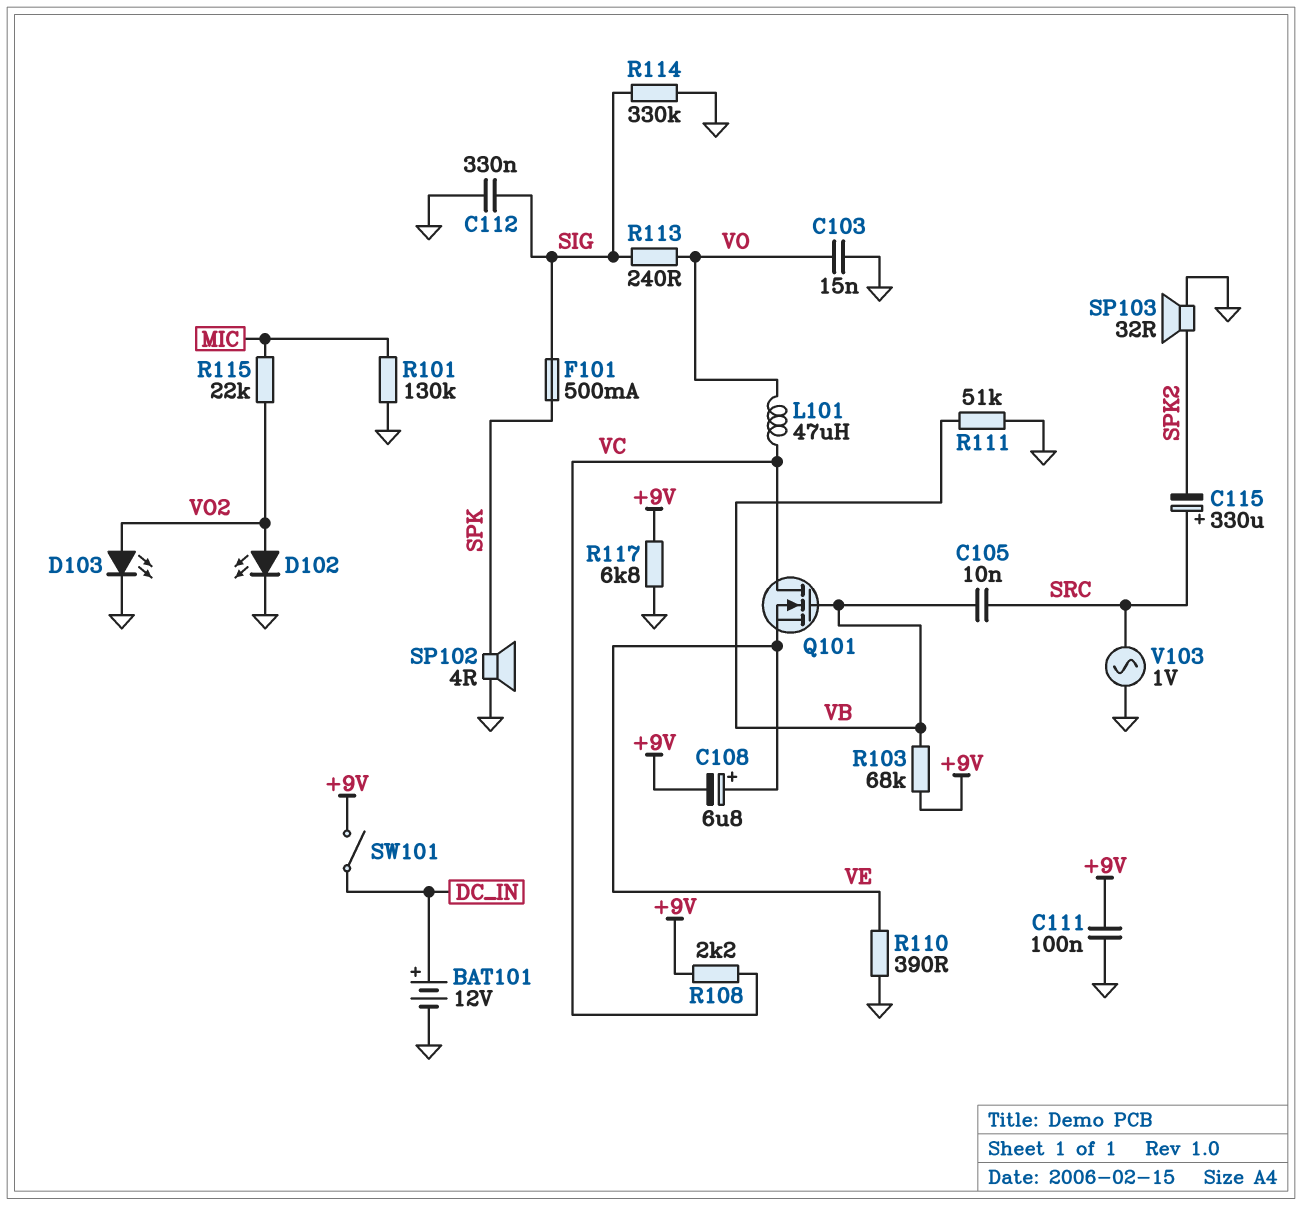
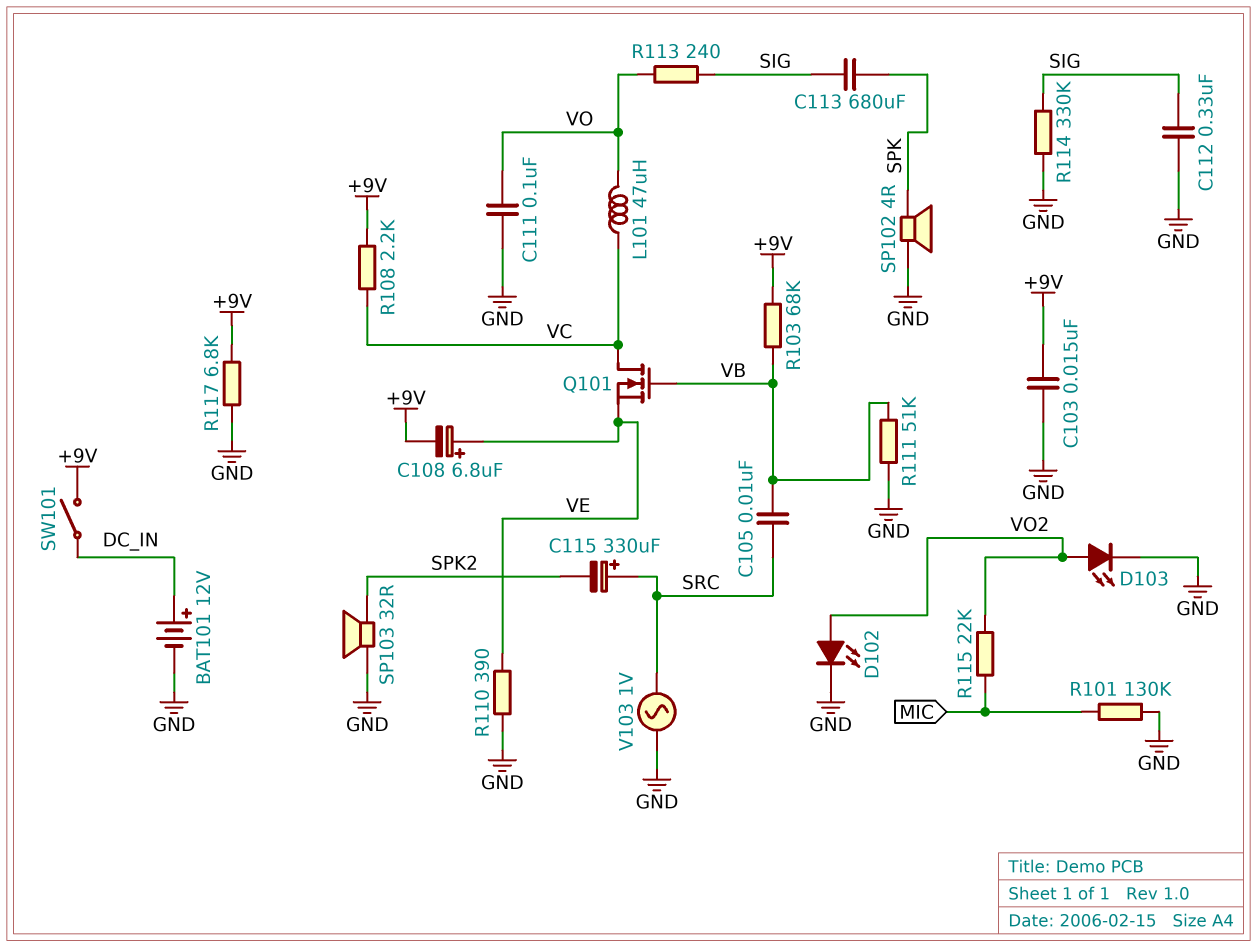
C103: 15nF (GND, VO) -> 15nF (+9V, GND)
C111: 100nF (+9V, GND) -> 100nF (GND, VO)
C113: none -> 680uF (SIG, SPK)
F101: 500mA (SIG, SPK) -> none

